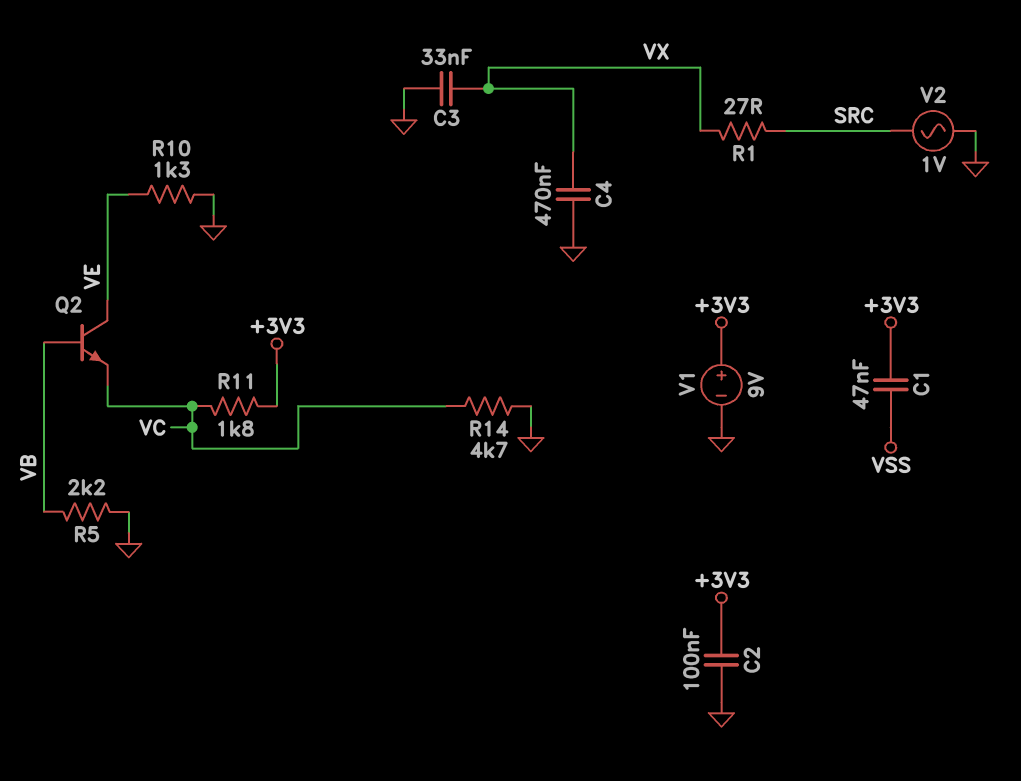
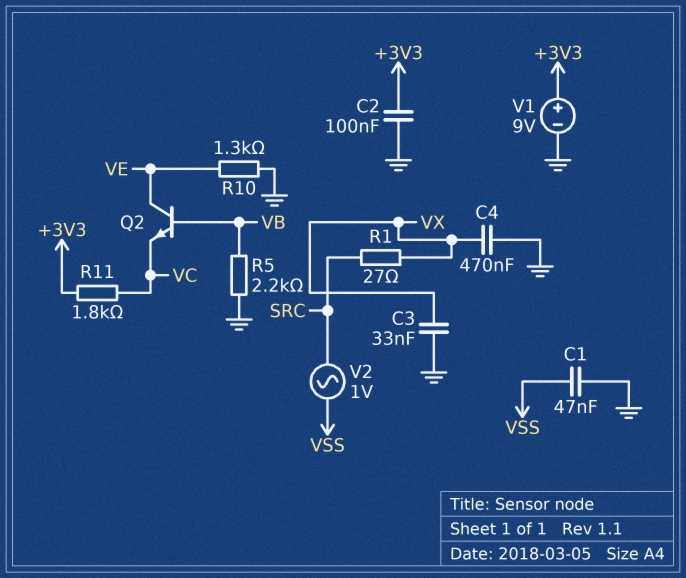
C1: 47nF (+3V3, VSS) -> 47nF (GND, VSS)
R14: 4.7k (GND, VC) -> none
V2: AC 1V (GND, SRC) -> AC 1V (SRC, VSS)

